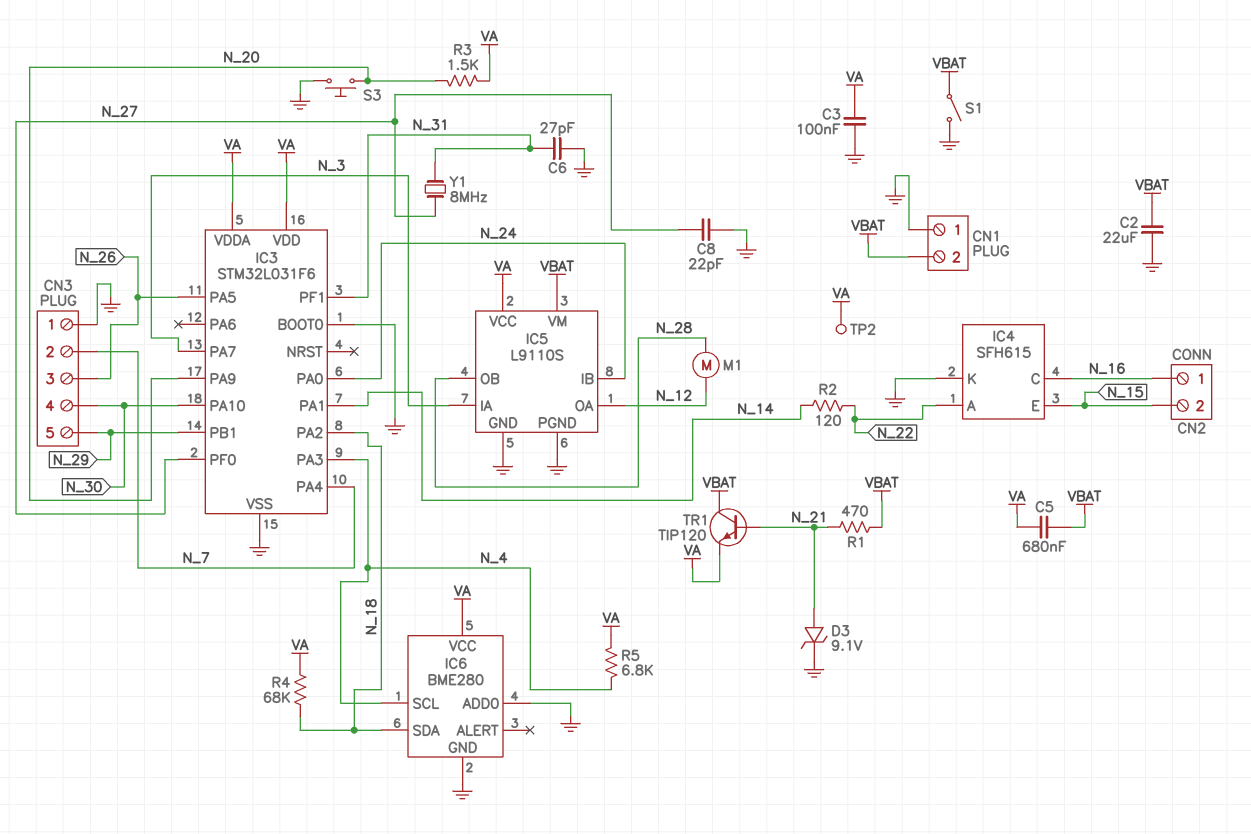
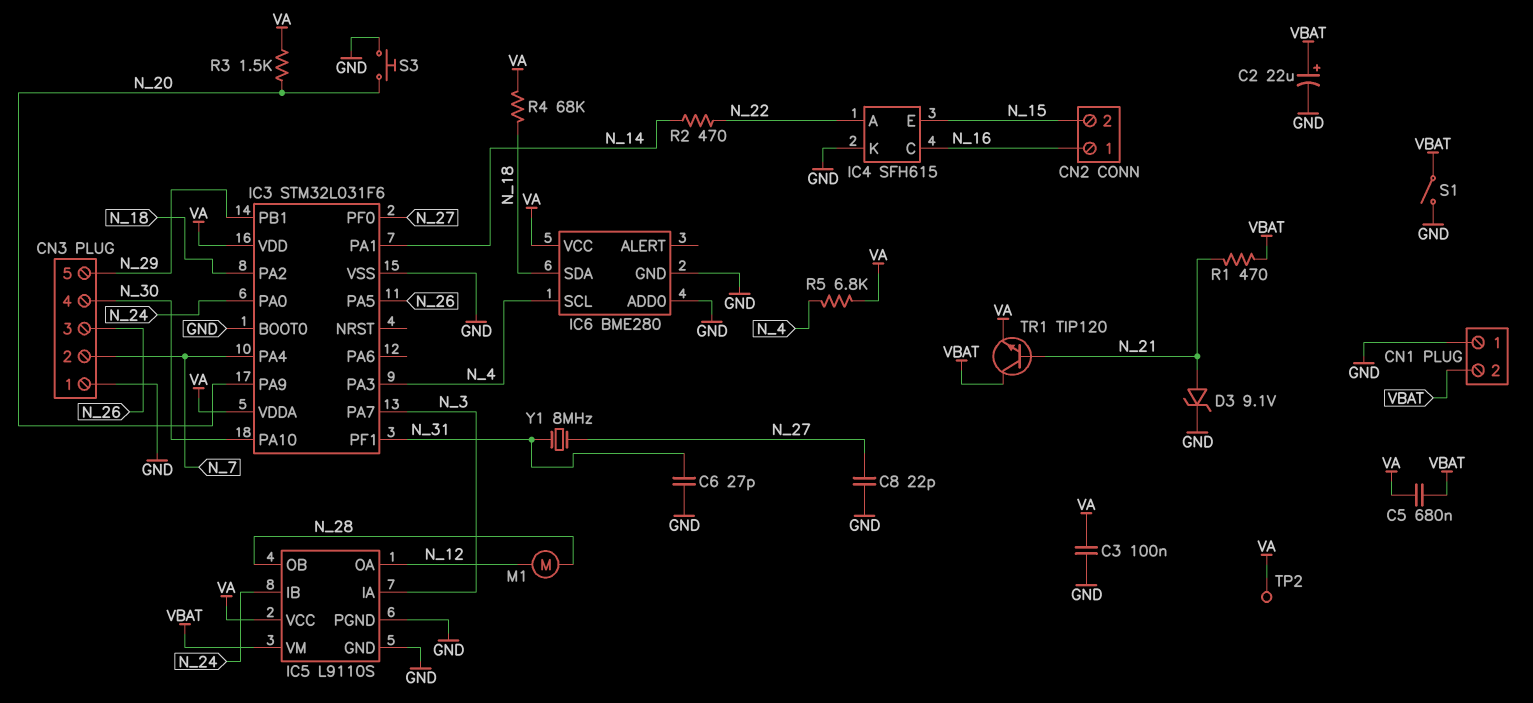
C2: 22uF (GND, VBAT) -> 22uF (plus VBAT, minus GND)
R2: 120 (N_14, N_22) -> 470 (N_14, N_22)

